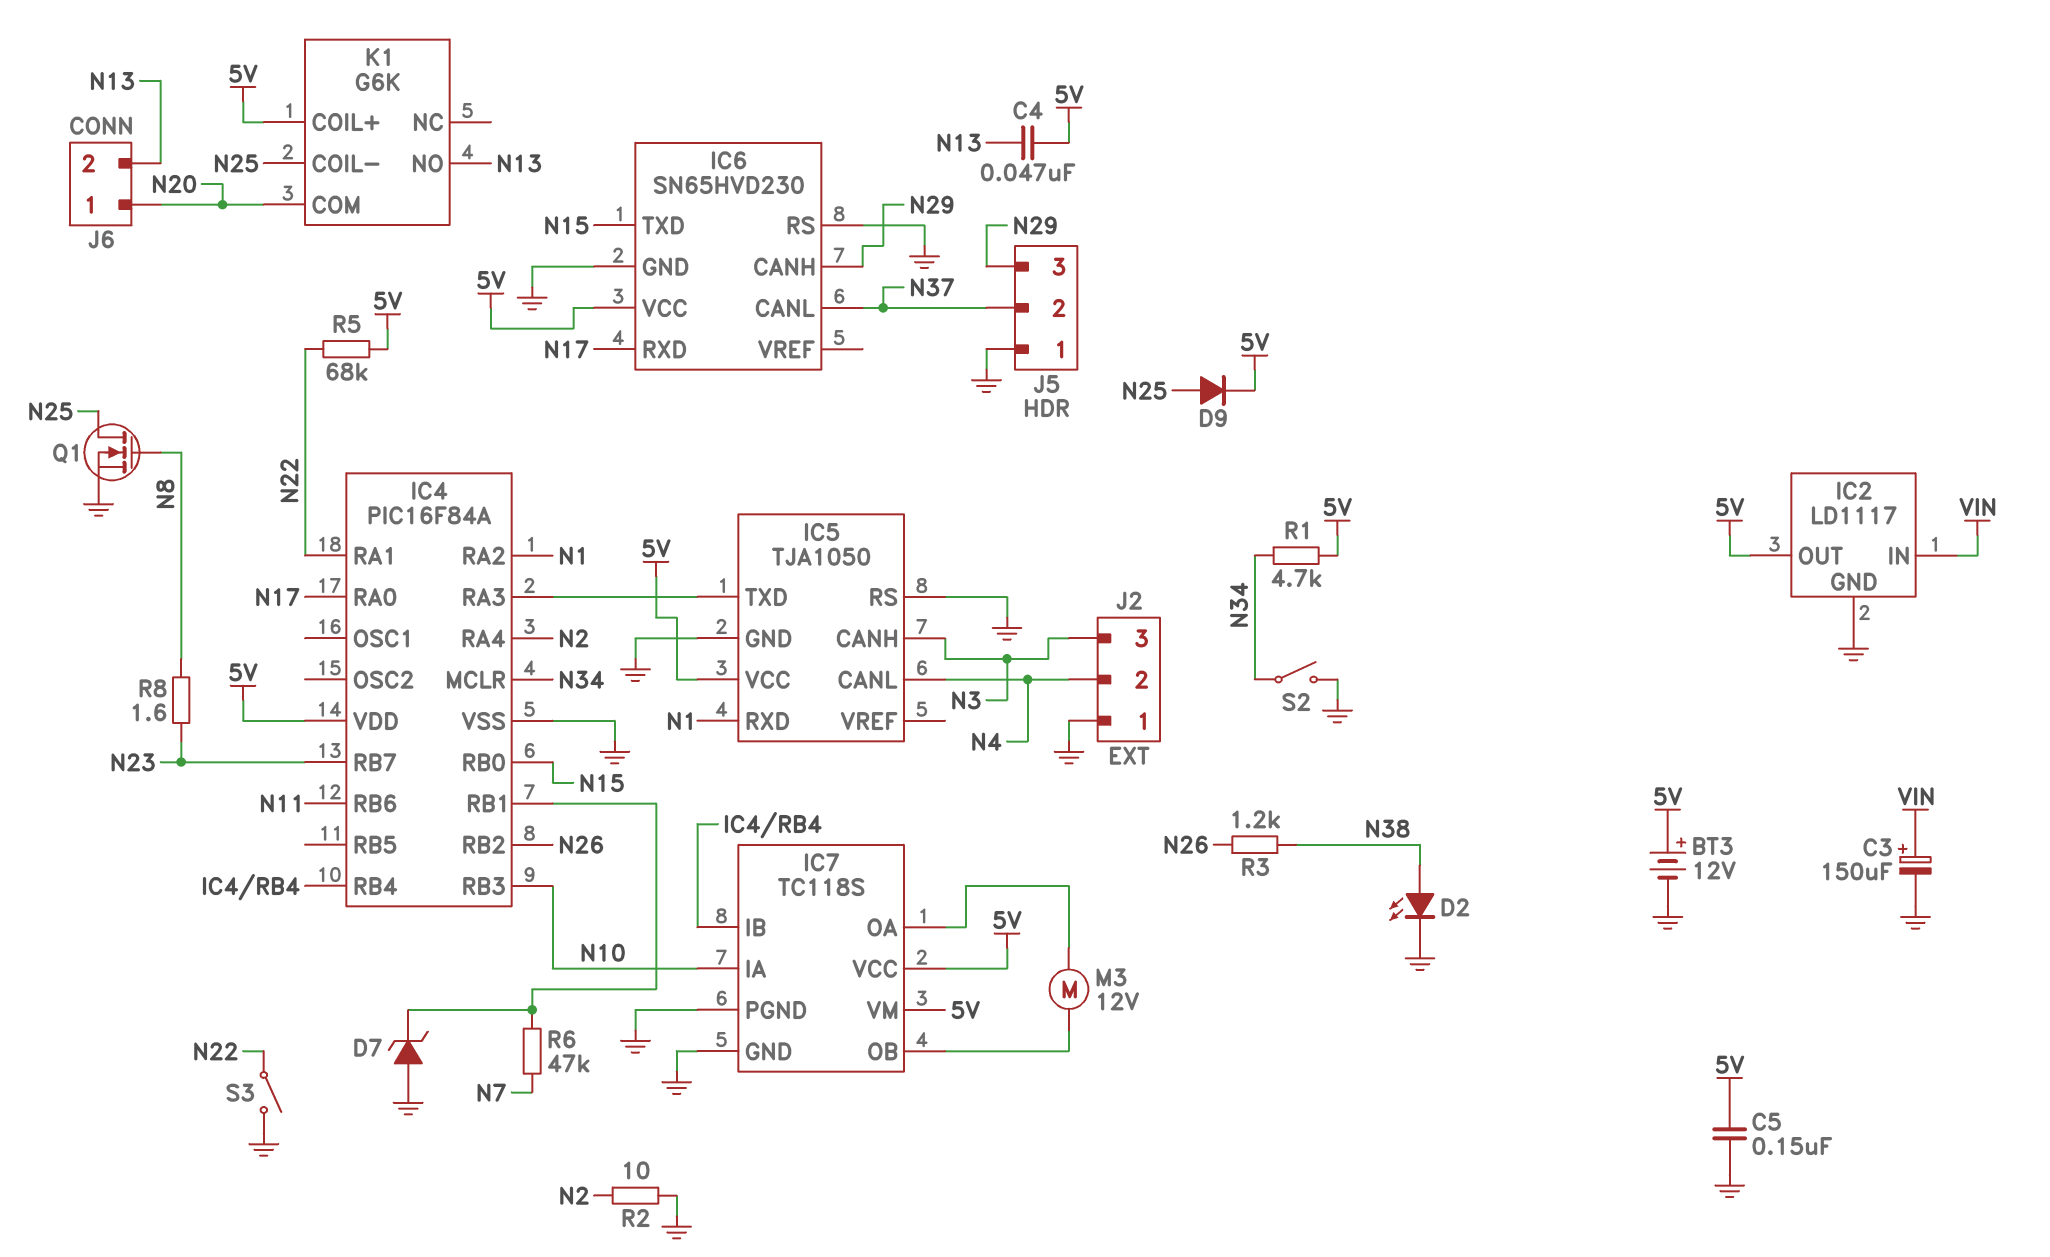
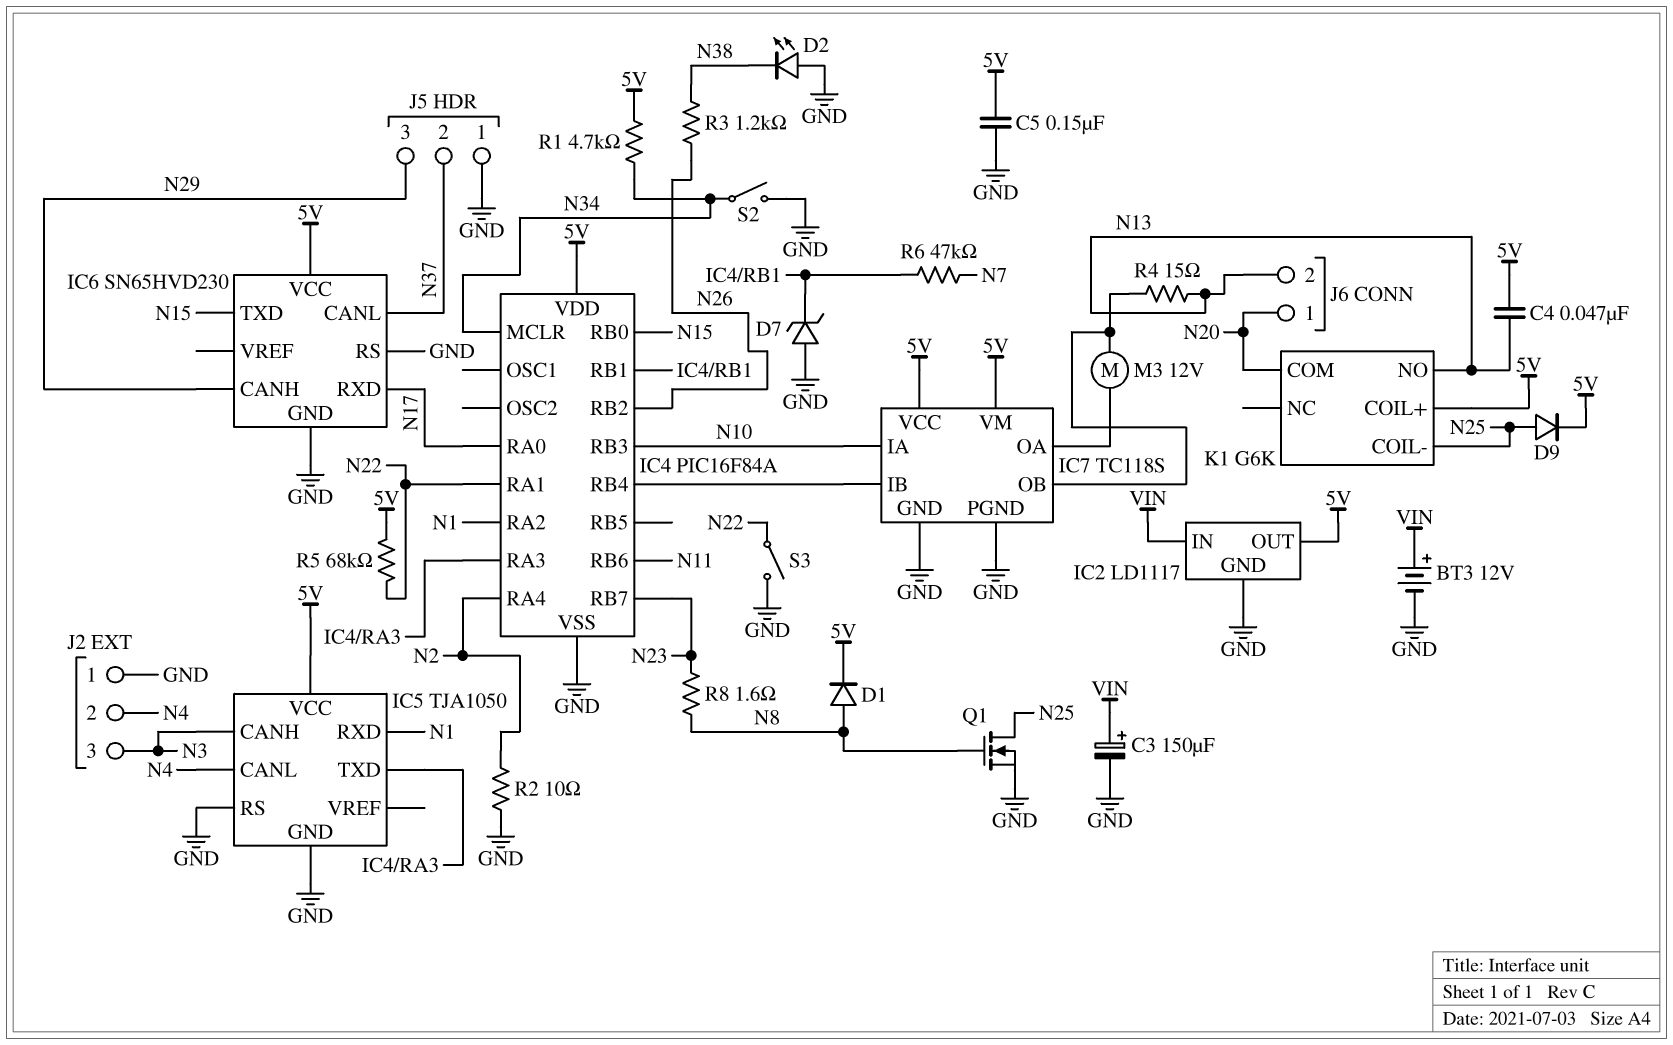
BT3: 12V (plus 5V, minus GND) -> 12V (plus VIN, minus GND)
D1: none -> diode (A N8, K 5V)
D2: LED (A N38, K GND) -> LED (A GND, K N38)
R4: none -> 15 (IC7/OB, N13)

